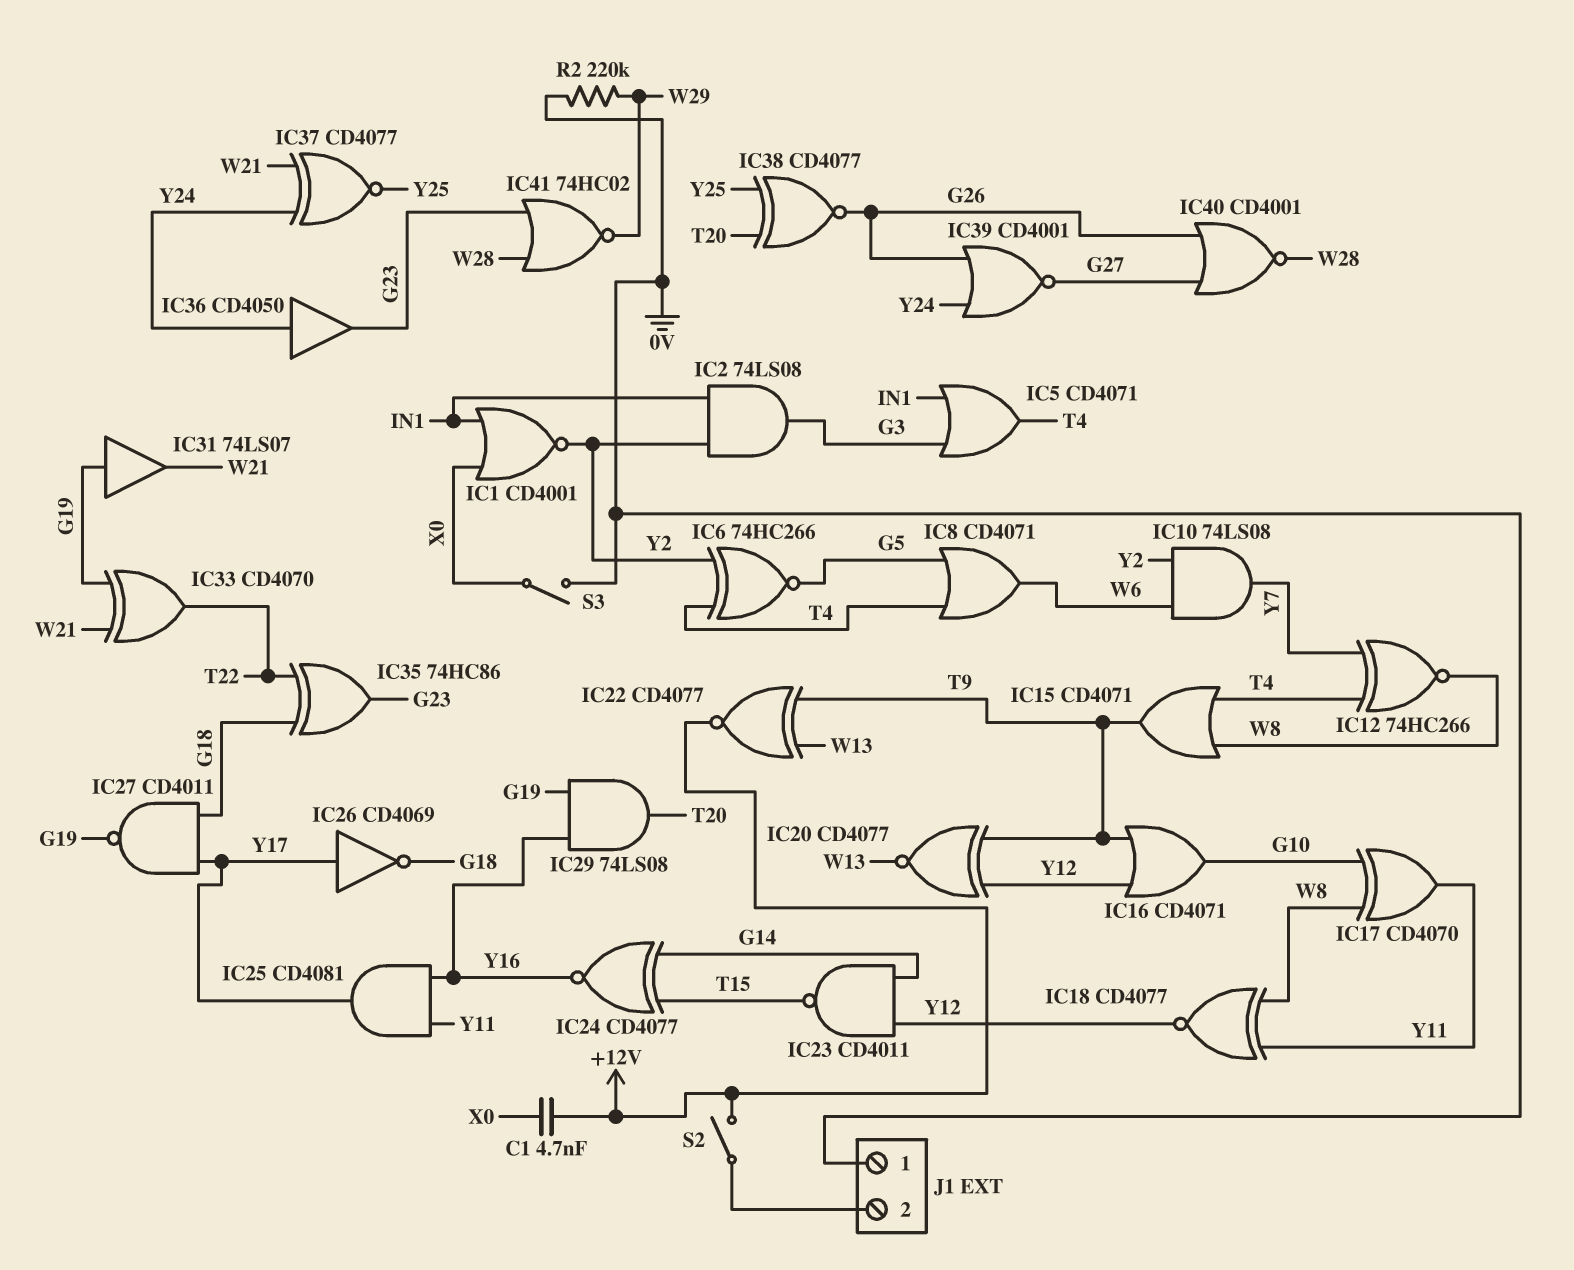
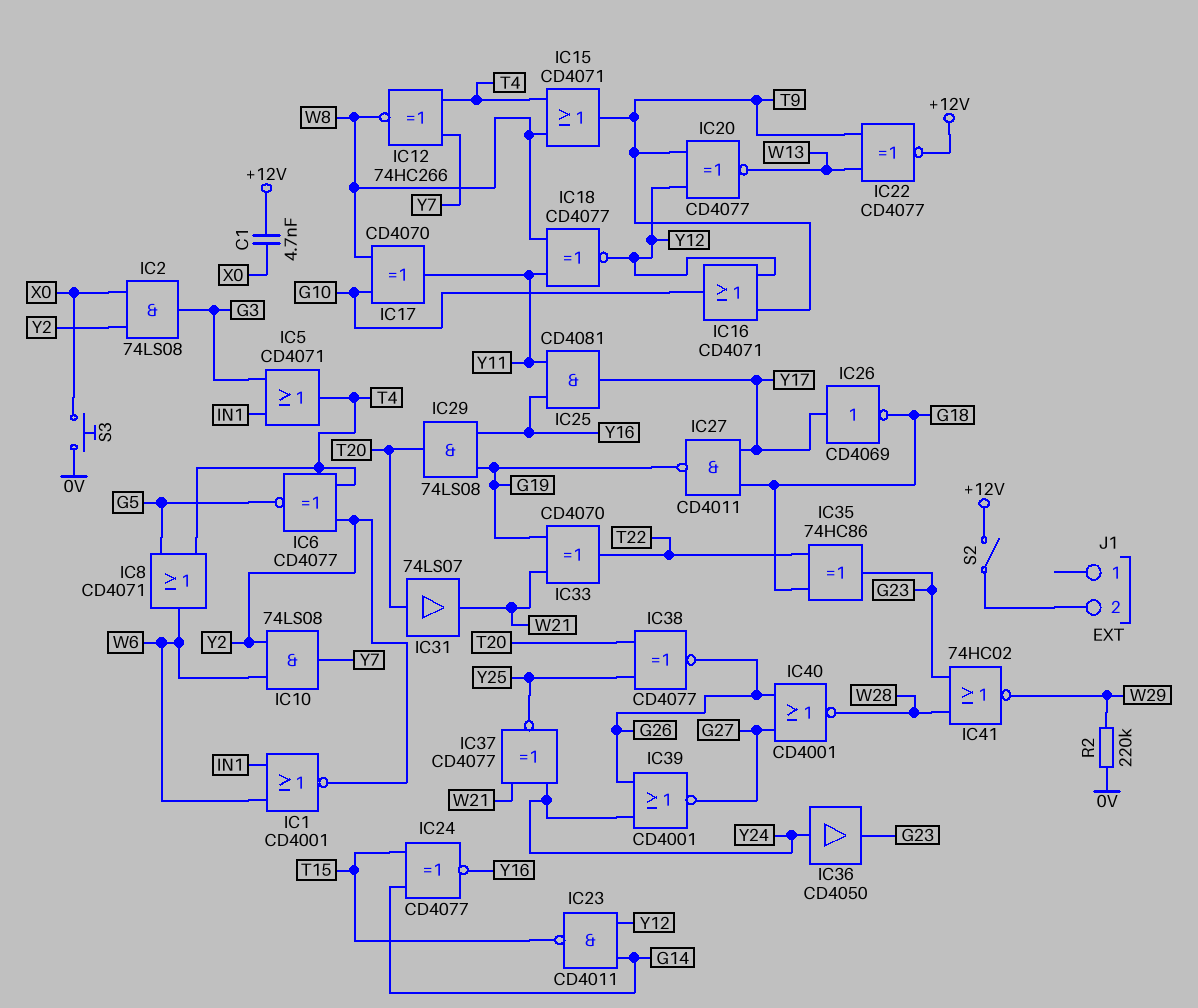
IC1: NOR CD4001 (in IN1, in X0, out Y2) -> NOR CD4001 (in IN1, in W6, out Y2)
IC2: AND 74LS08 (in IN1, in Y2, out G3) -> AND 74LS08 (in X0, in Y2, out G3)
IC6: XNOR 74HC266 (in T4, in Y2, out G5) -> XNOR CD4077 (in T4, in Y2, out G5)
IC31: buffer 74LS07 (in G19, out W21) -> buffer 74LS07 (in T20, out W21)
J1 pin 1: 0V -> none
S3: switch (0V, X0) -> button (0V, X0)

